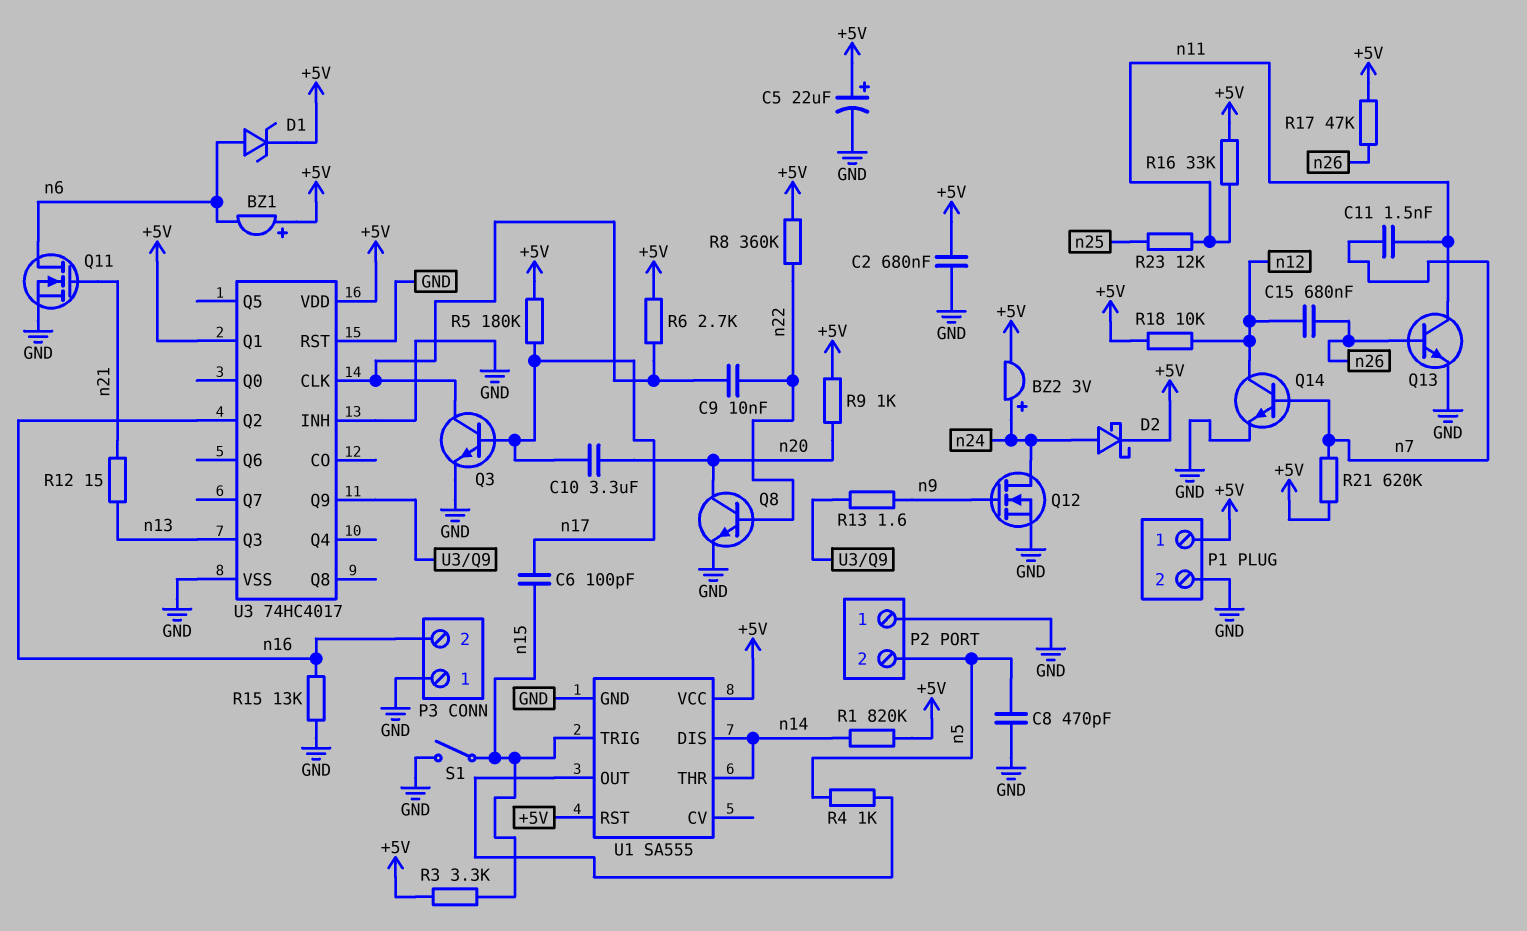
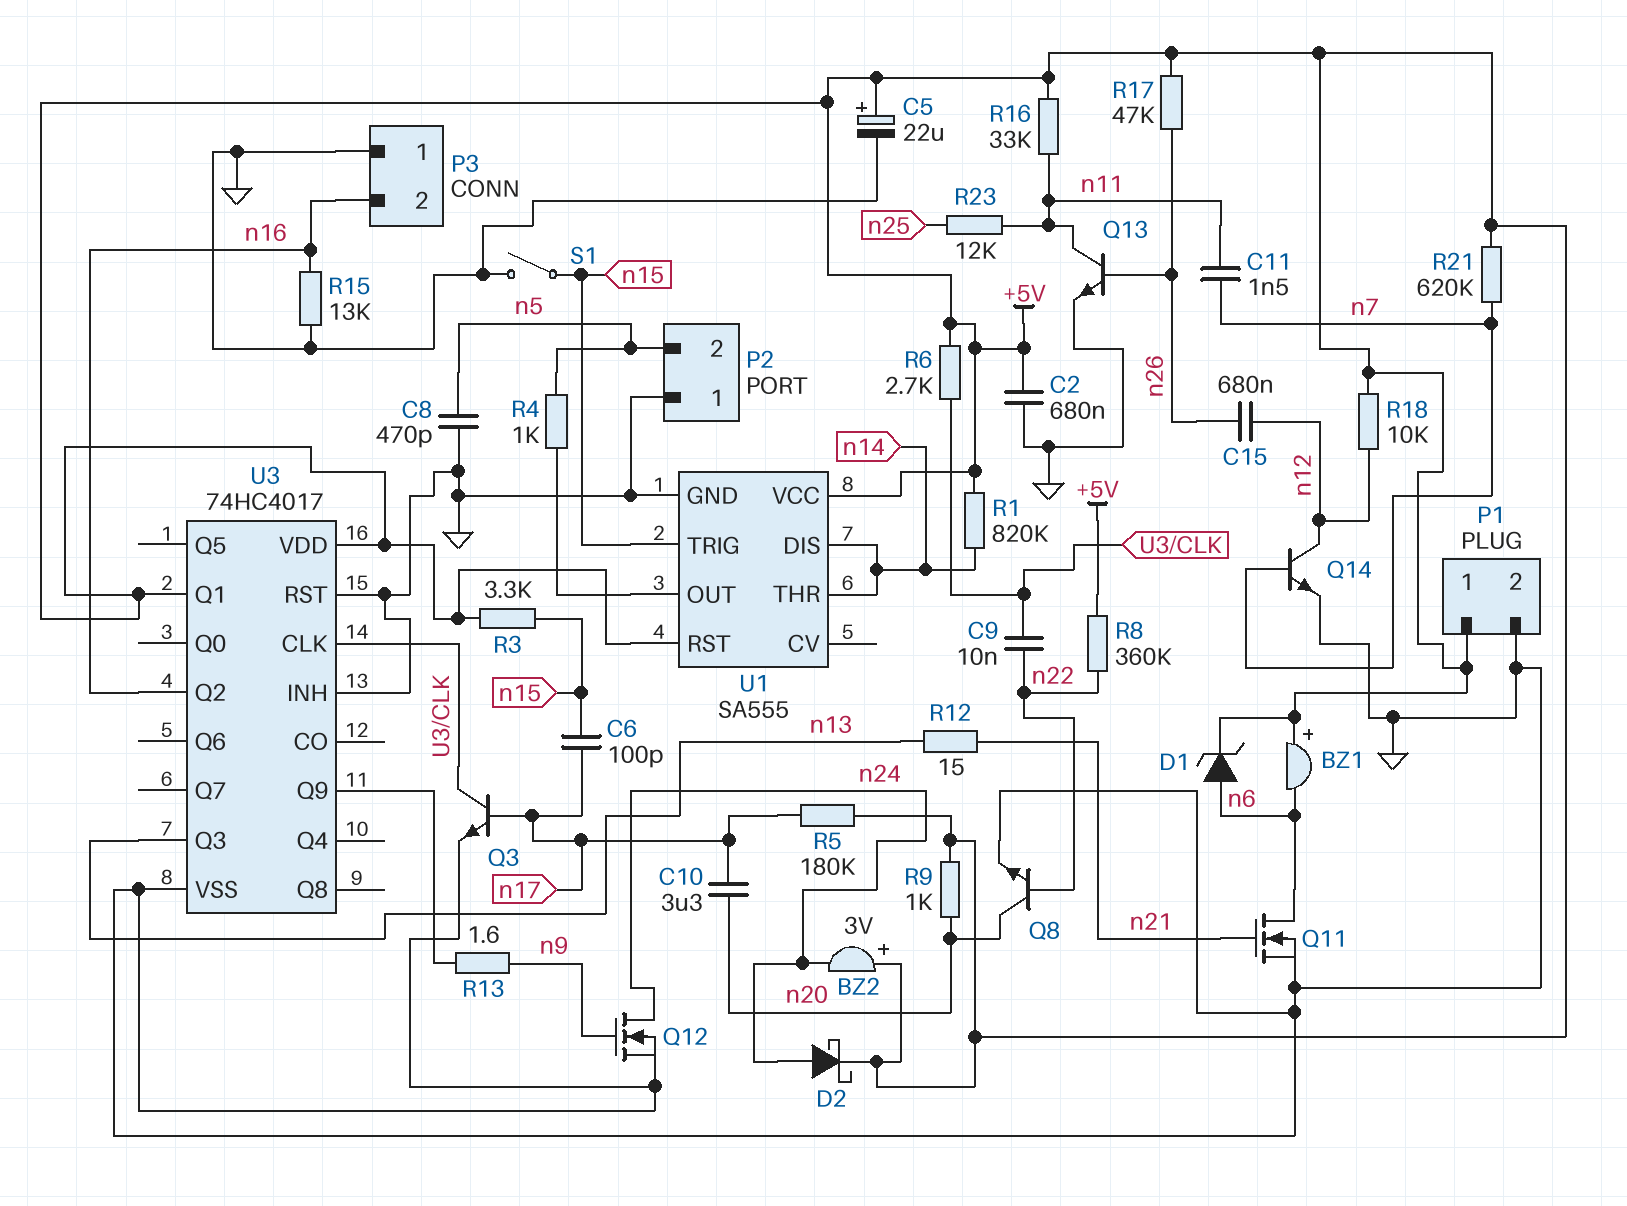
BZ2: buzzer 3V (plus n24, minus +5V) -> buzzer 3V (plus +5V, minus n24)

